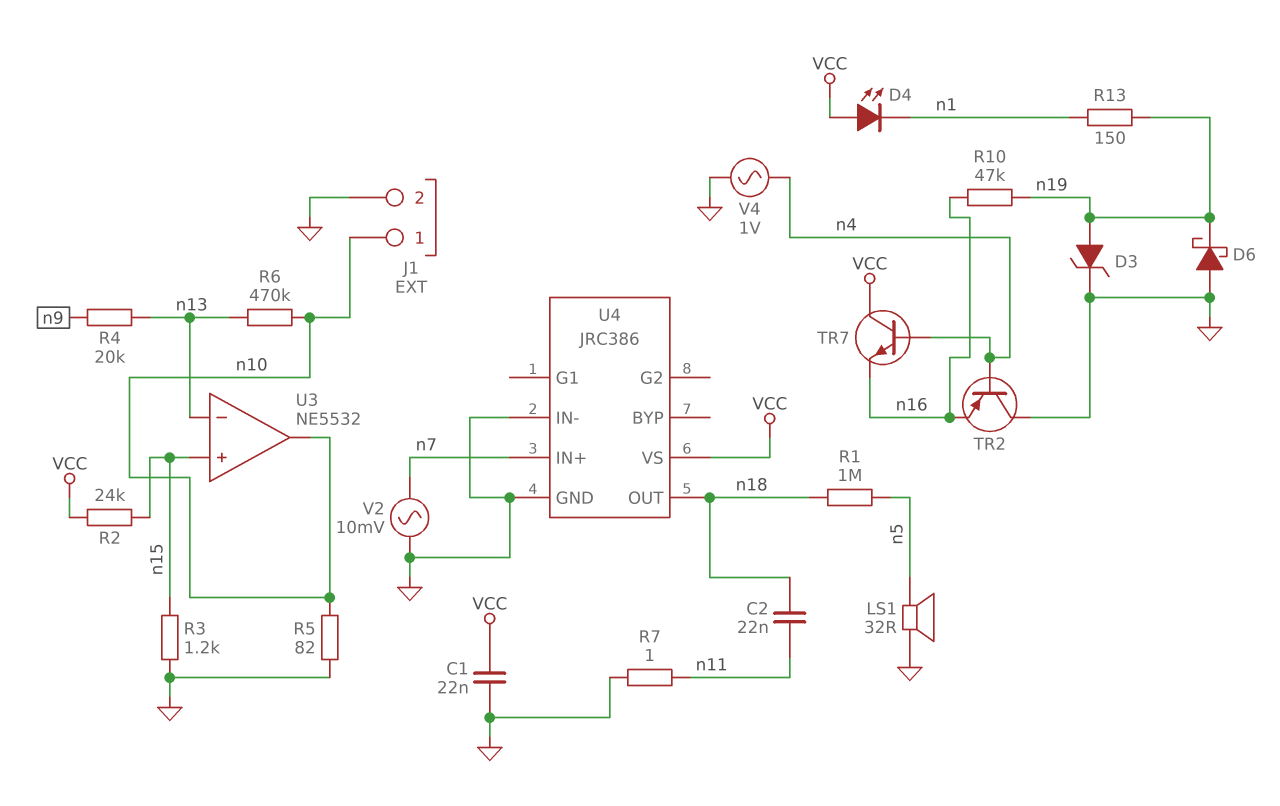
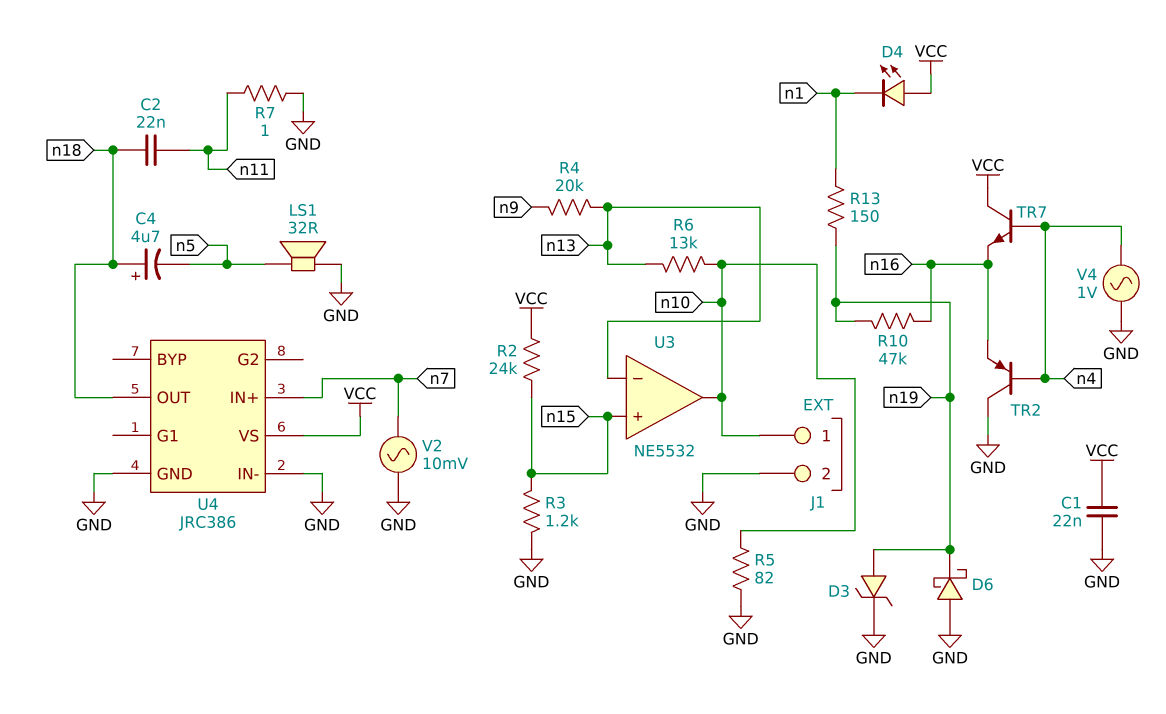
C4: none -> 4.7uF (plus n18, minus n5)
R1: 1M (n5, n18) -> none
R6: 470k (n10, n13) -> 13k (n10, n13)

